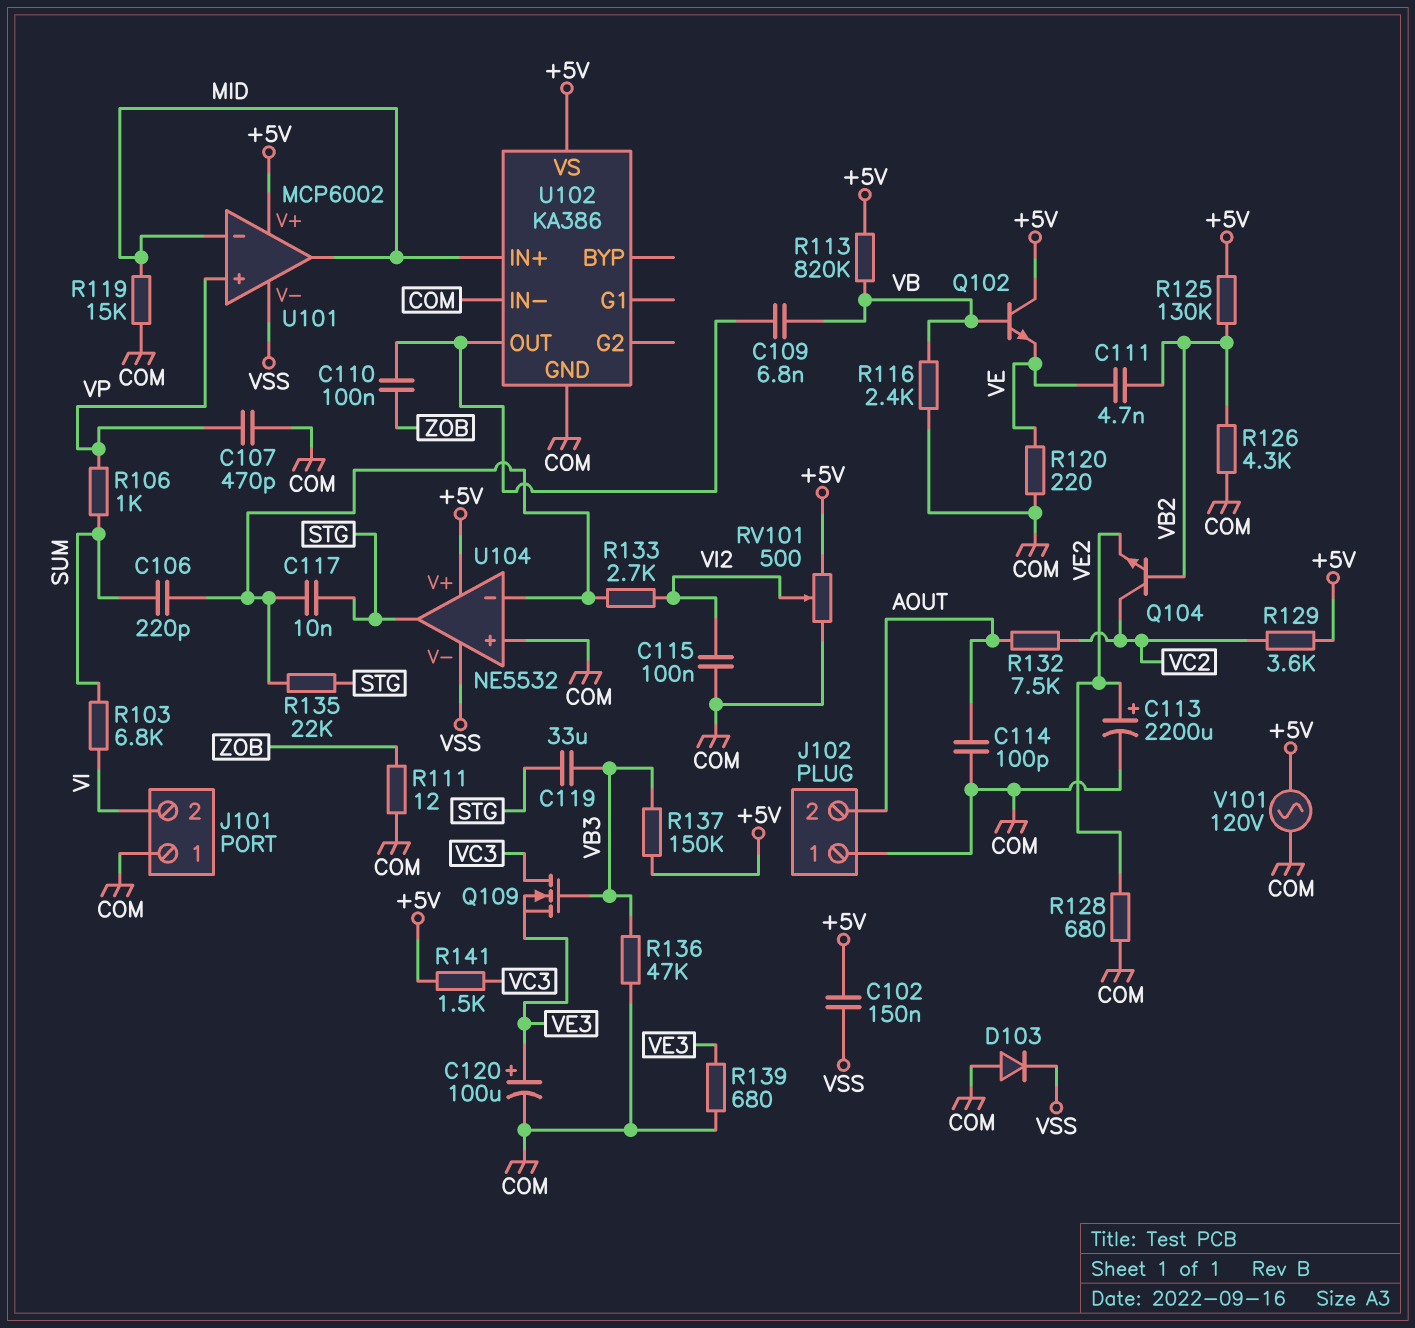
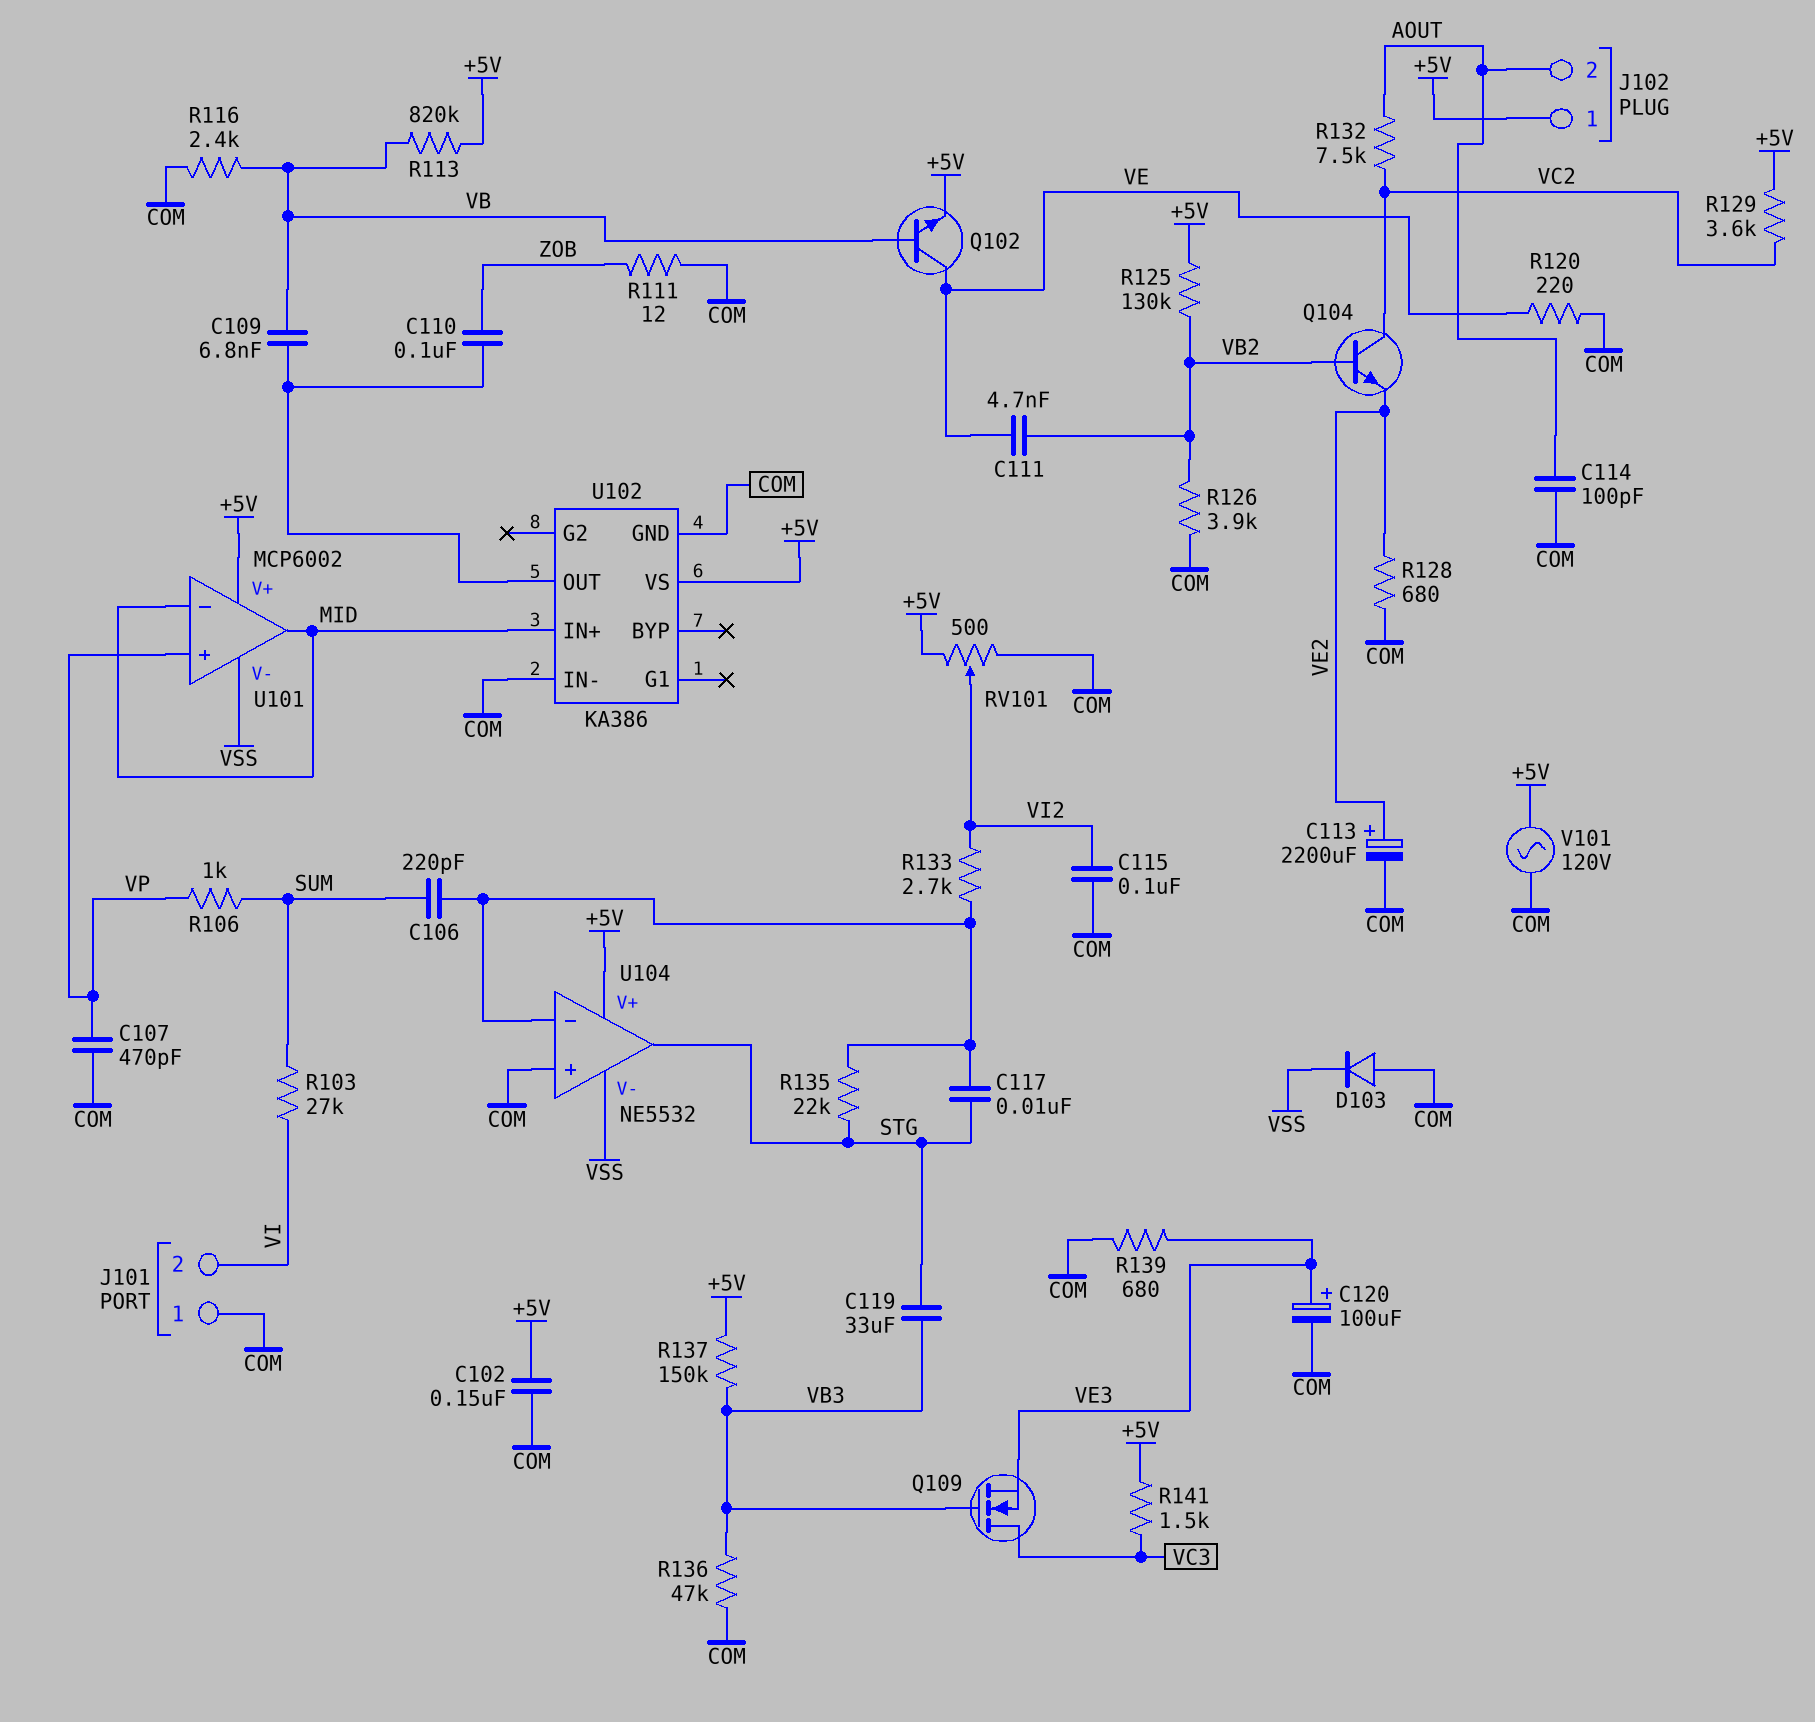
C102: 150nF (+5V, VSS) -> 150nF (+5V, COM)
J102 pin 1: COM -> +5V
Q102: NPN (B VB, C +5V, E VE) -> NPN (B VB, C VE, E +5V)
R103: 6.8k (SUM, VI) -> 27k (SUM, VI)
R119: 15k (COM, MID) -> none
R126: 4.3k (COM, VB2) -> 3.9k (COM, VB2)

